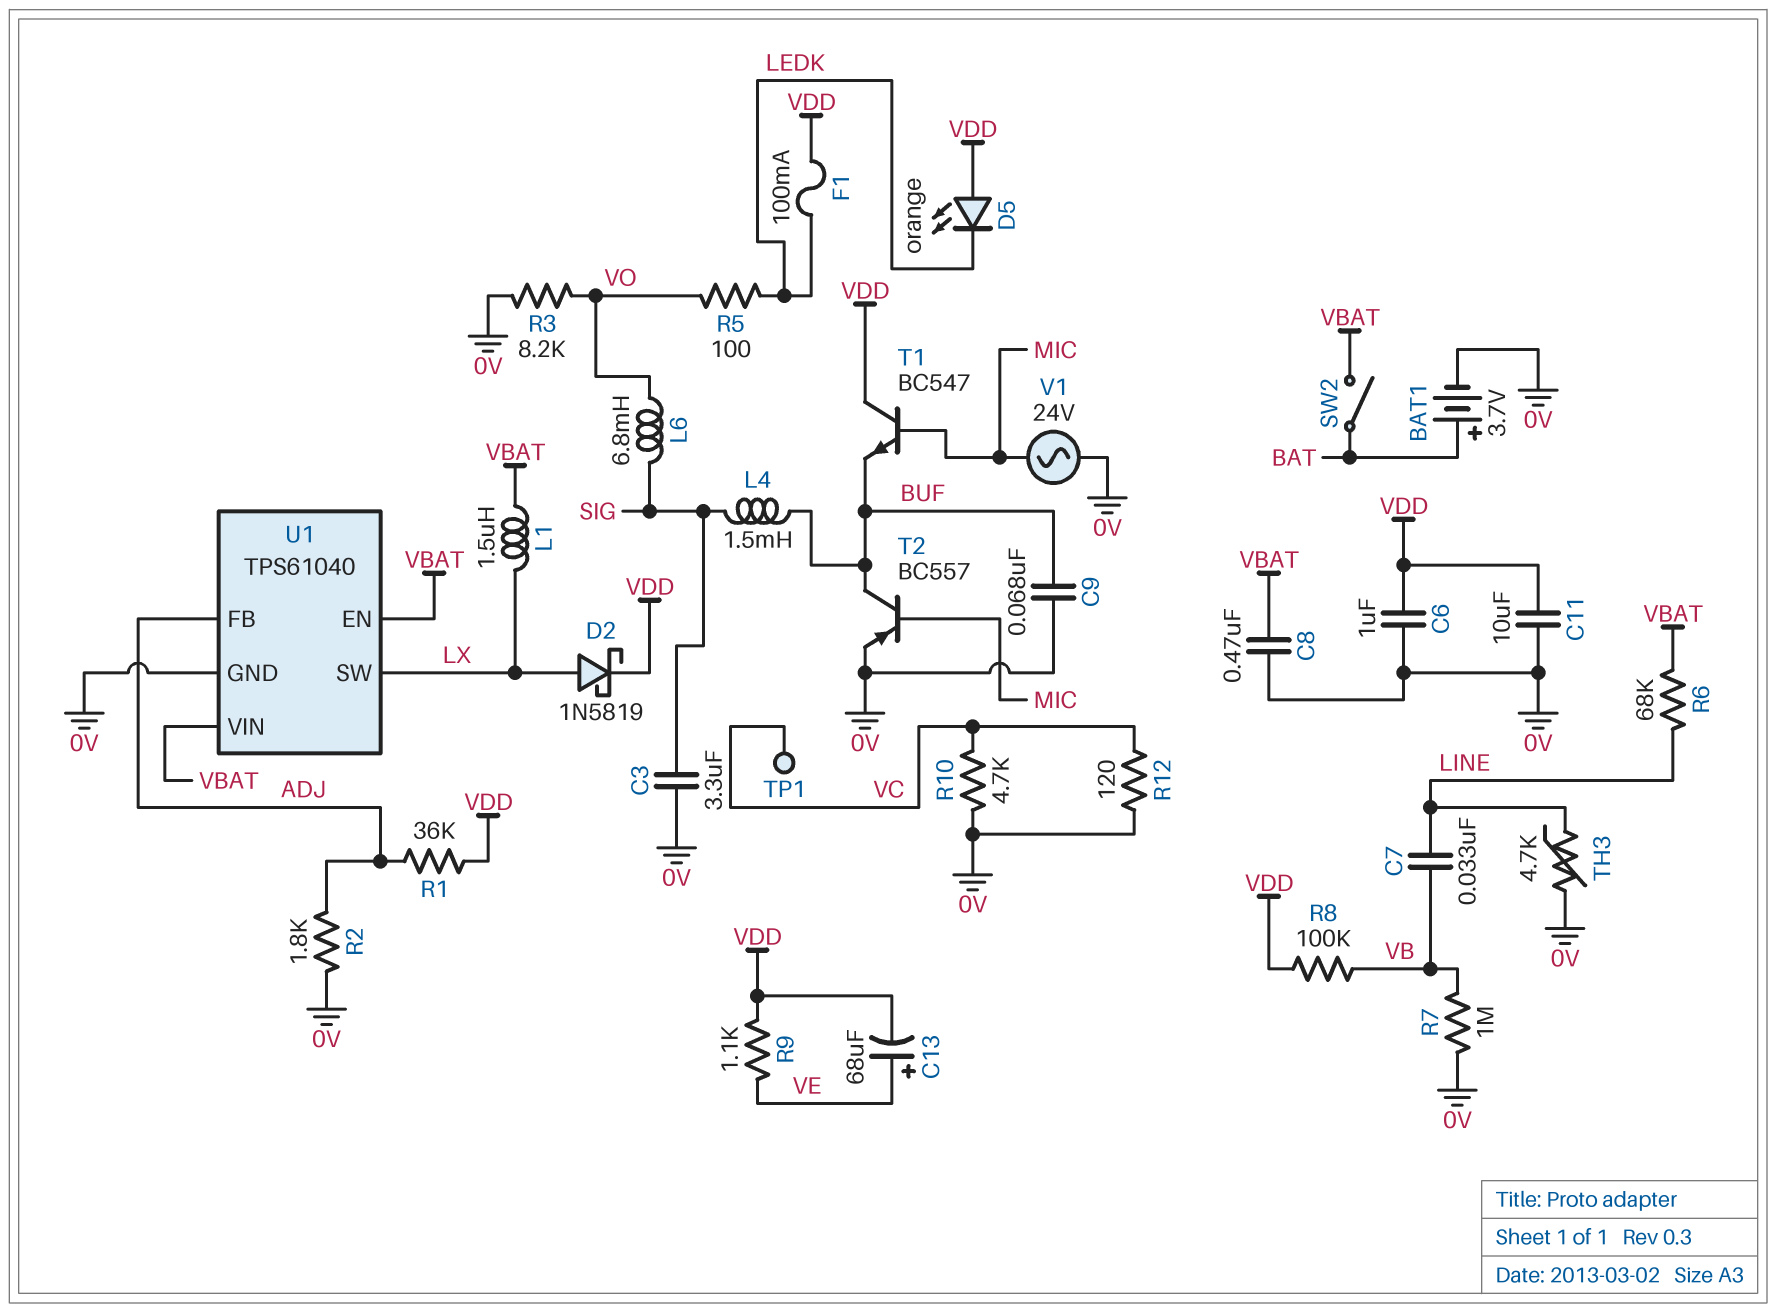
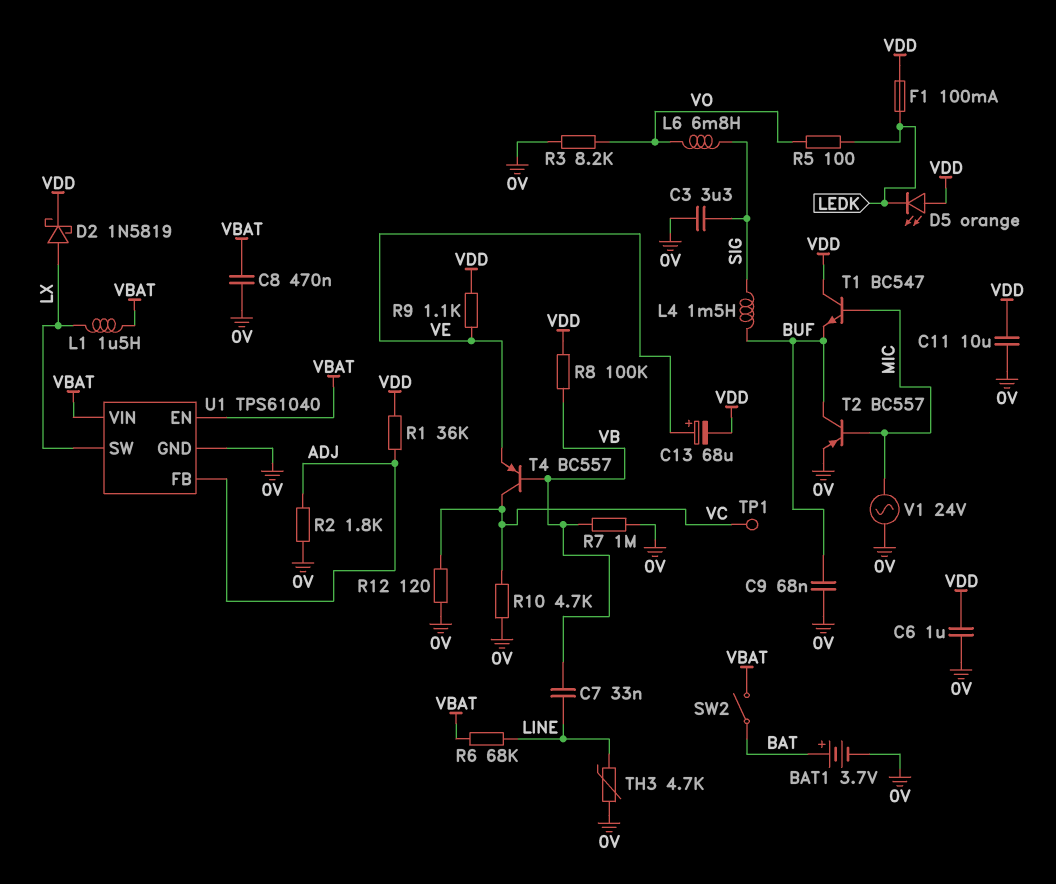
T4: none -> PNP BC557 (B VB, C VC, E VE)

